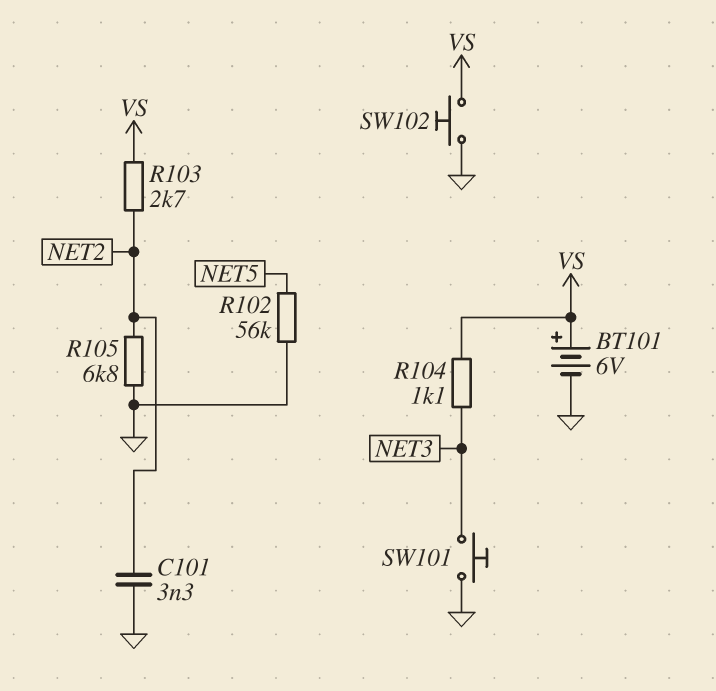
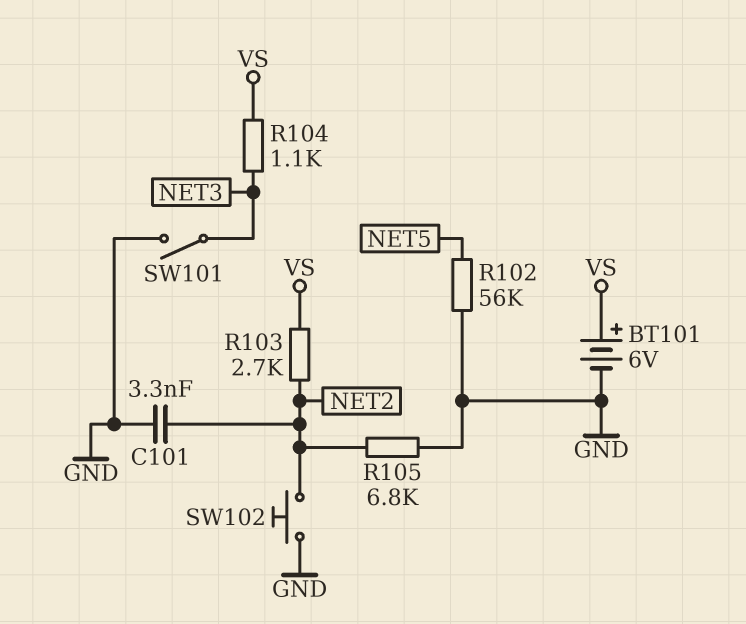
SW101: button (GND, NET3) -> switch (GND, NET3)
SW102: button (GND, VS) -> button (GND, NET2)

